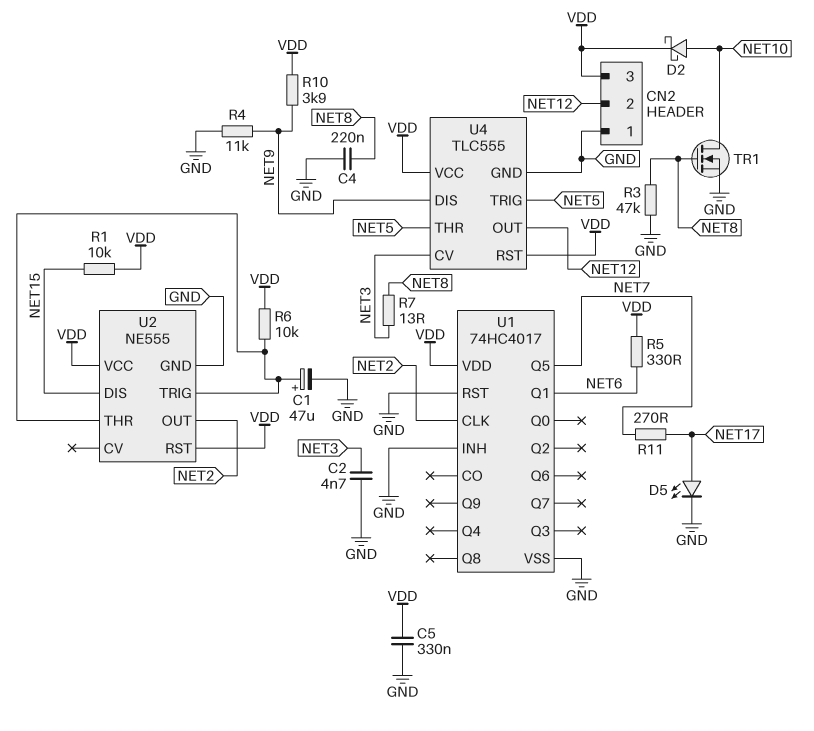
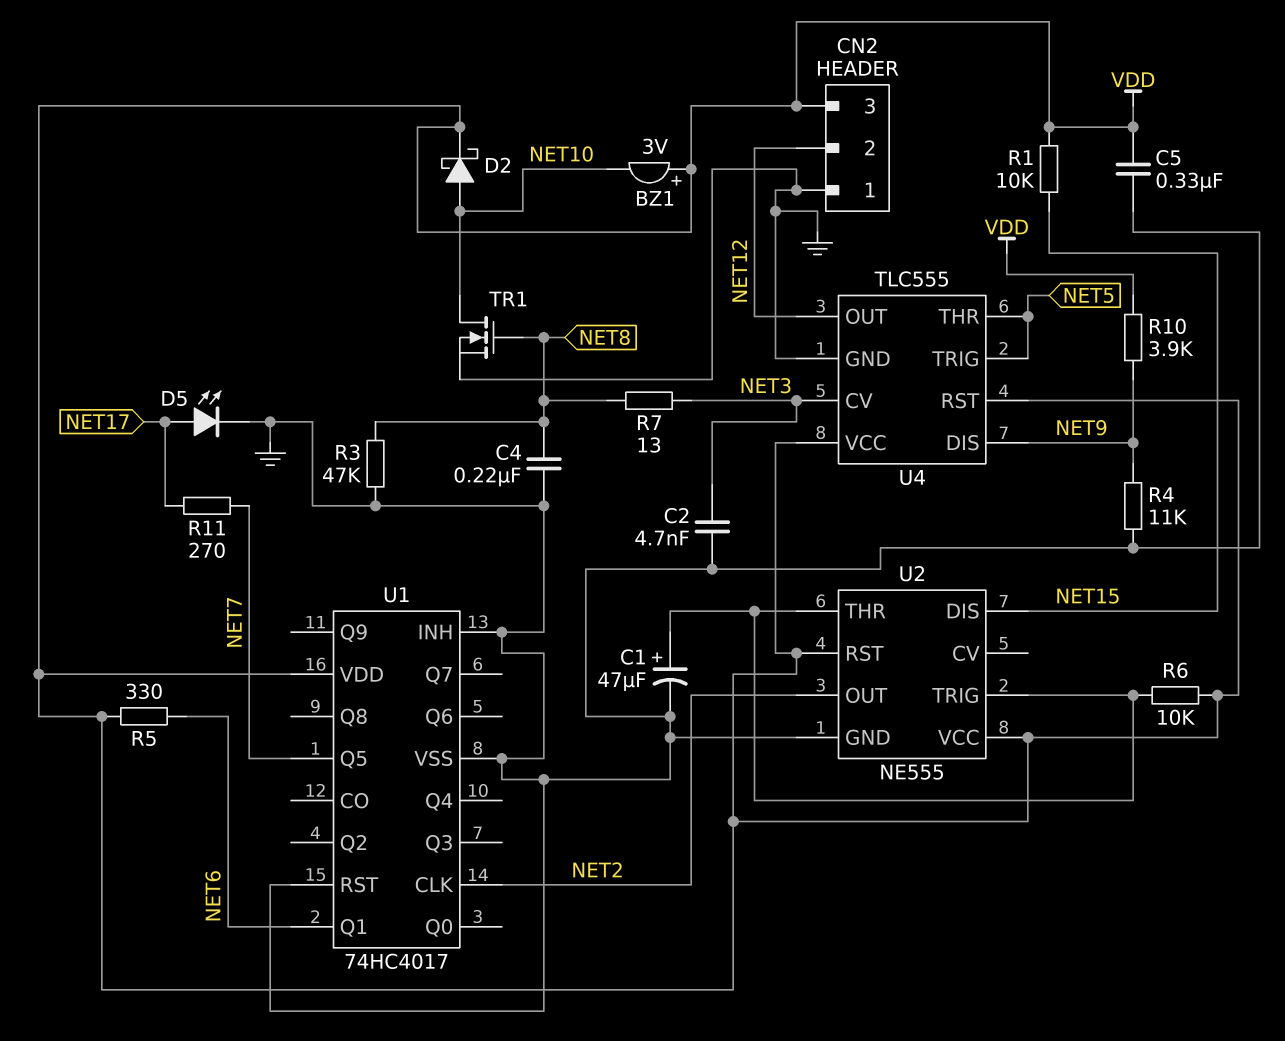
BZ1: none -> buzzer 3V (plus VDD, minus NET10)

